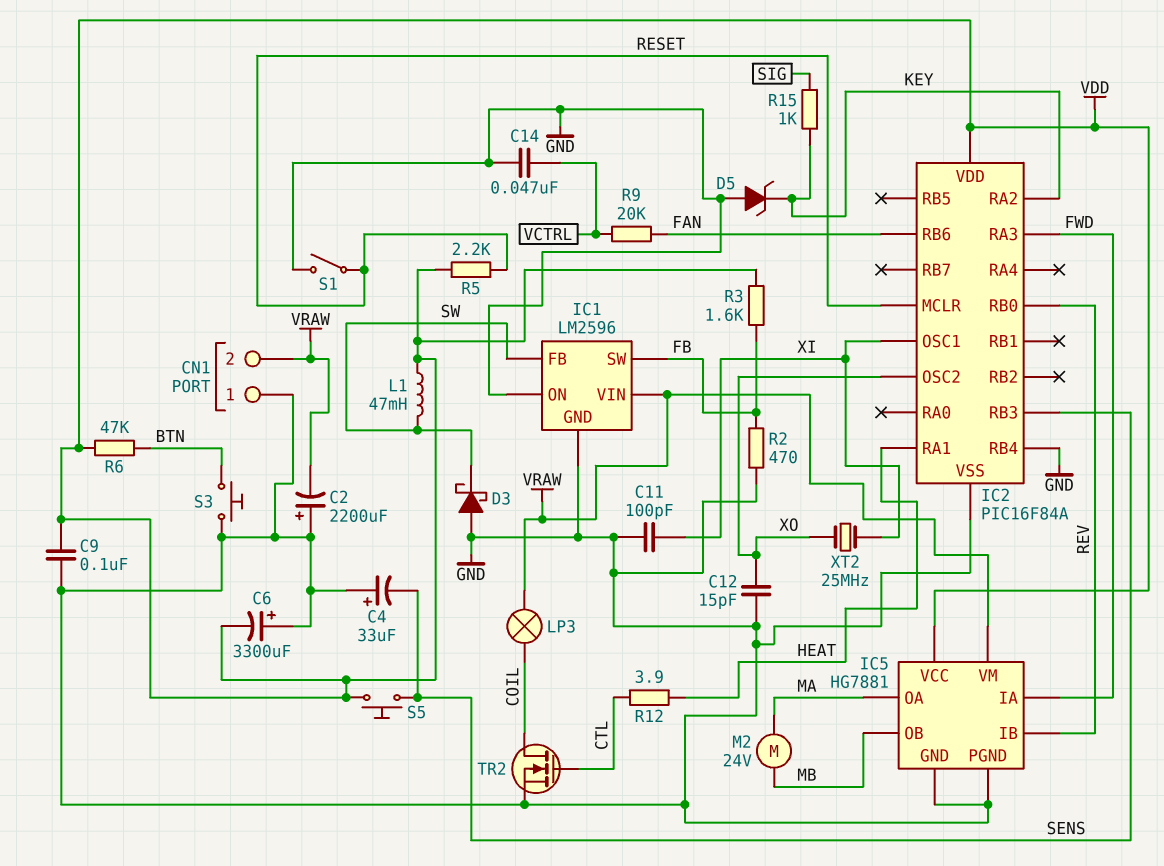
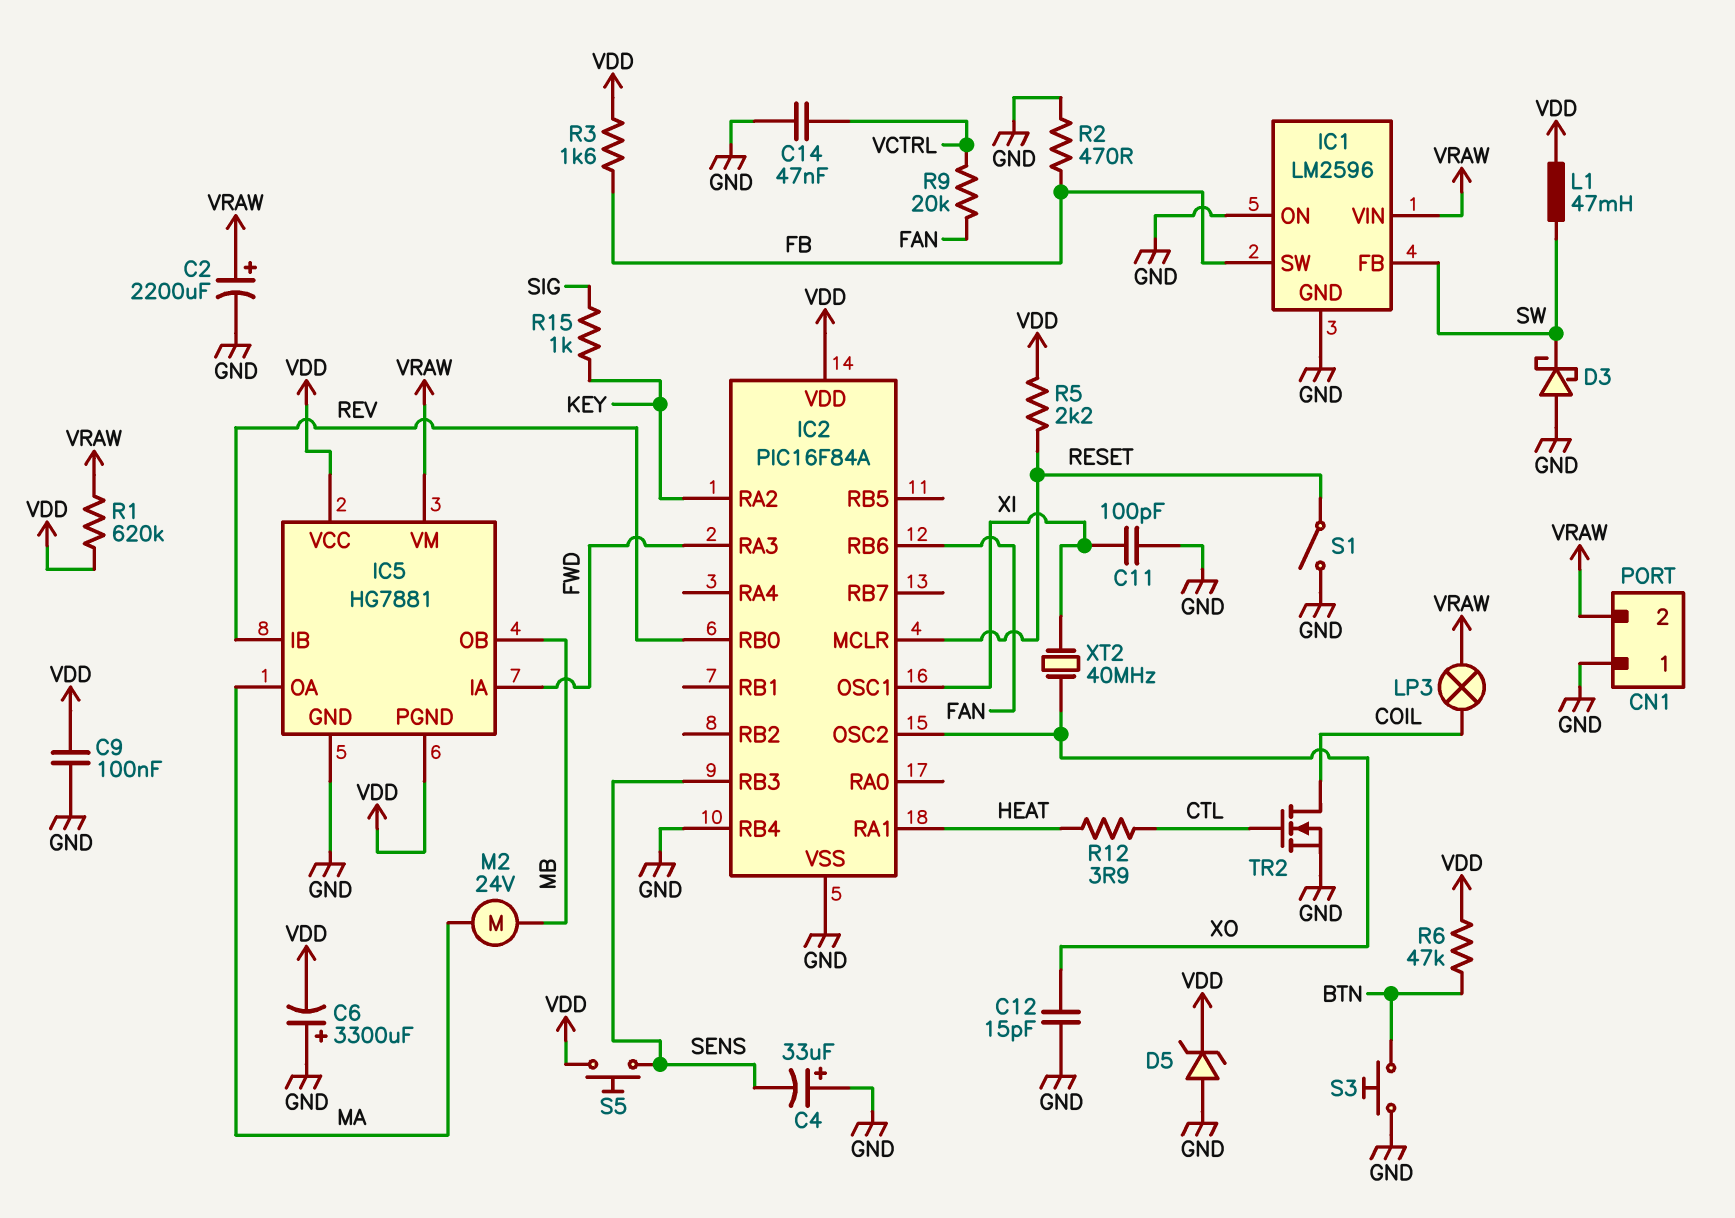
C2: 2200uF (plus GND, minus VRAW) -> 2200uF (plus VRAW, minus GND)
D5: zener (A GND, K KEY) -> zener (A GND, K VDD)
IC5 pin PGND: GND -> VDD
R1: none -> 620k (VDD, VRAW)
XT2: 25MHz (XI, XO) -> 40MHz (XI, XO)

